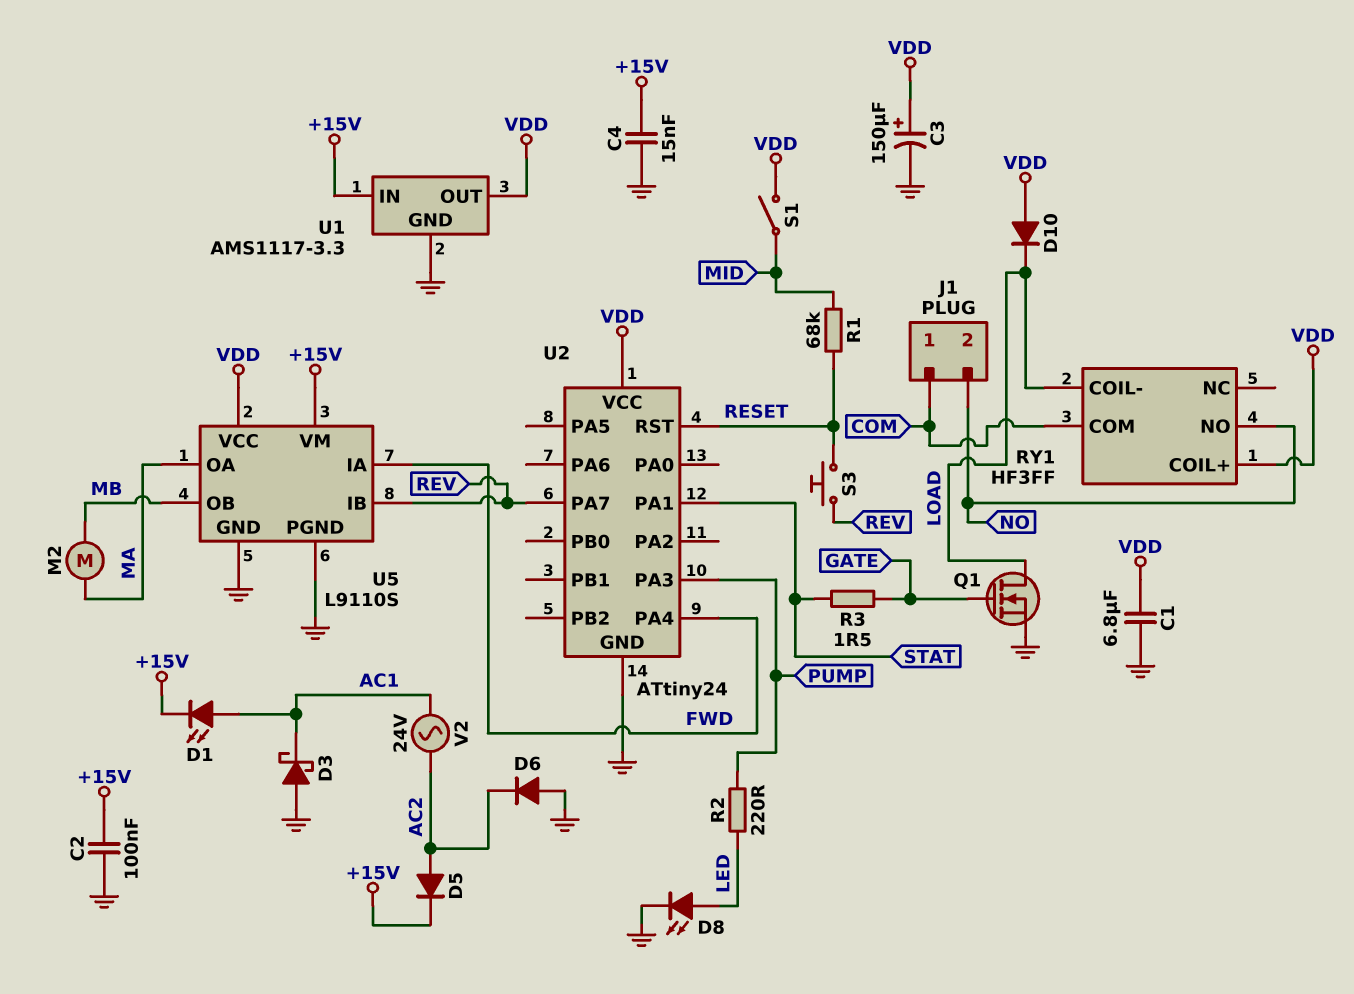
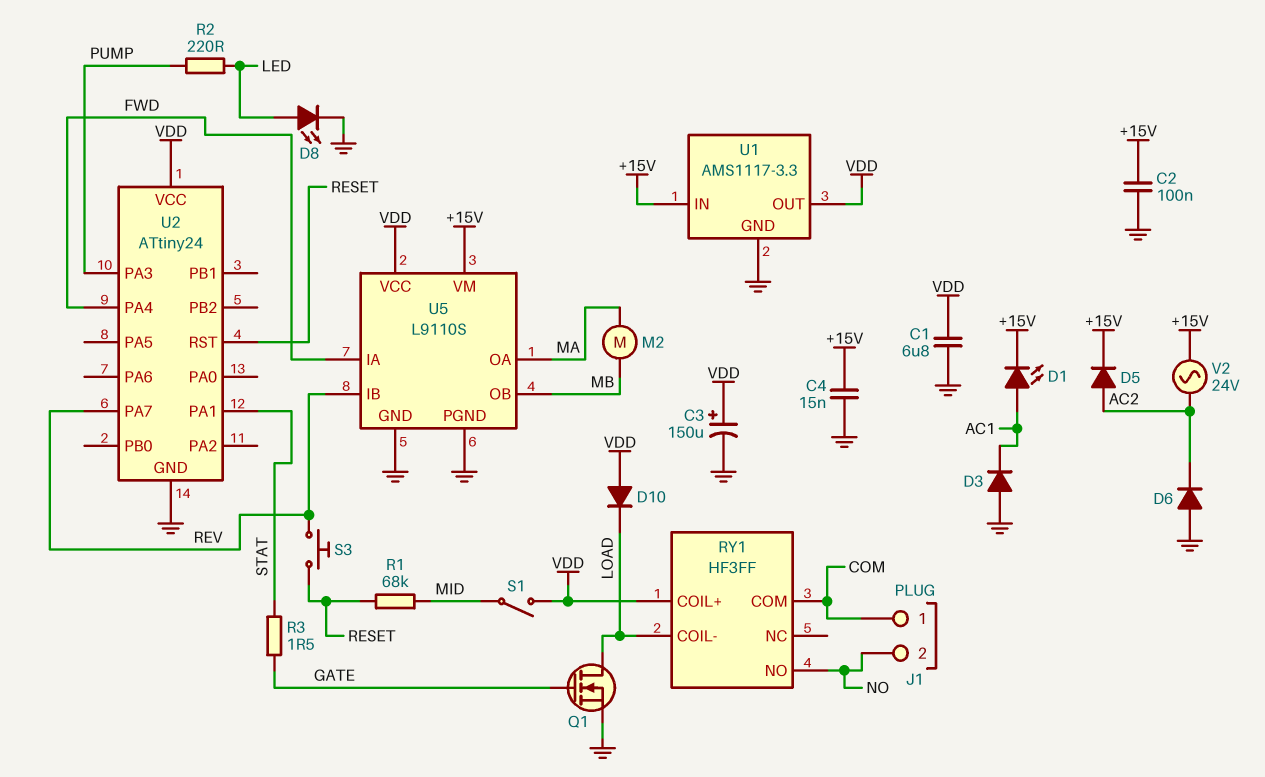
D3: schottky (A GND, K AC1) -> diode (A GND, K AC1)
V2: AC 24V (AC1, AC2) -> AC 24V (+15V, AC2)

